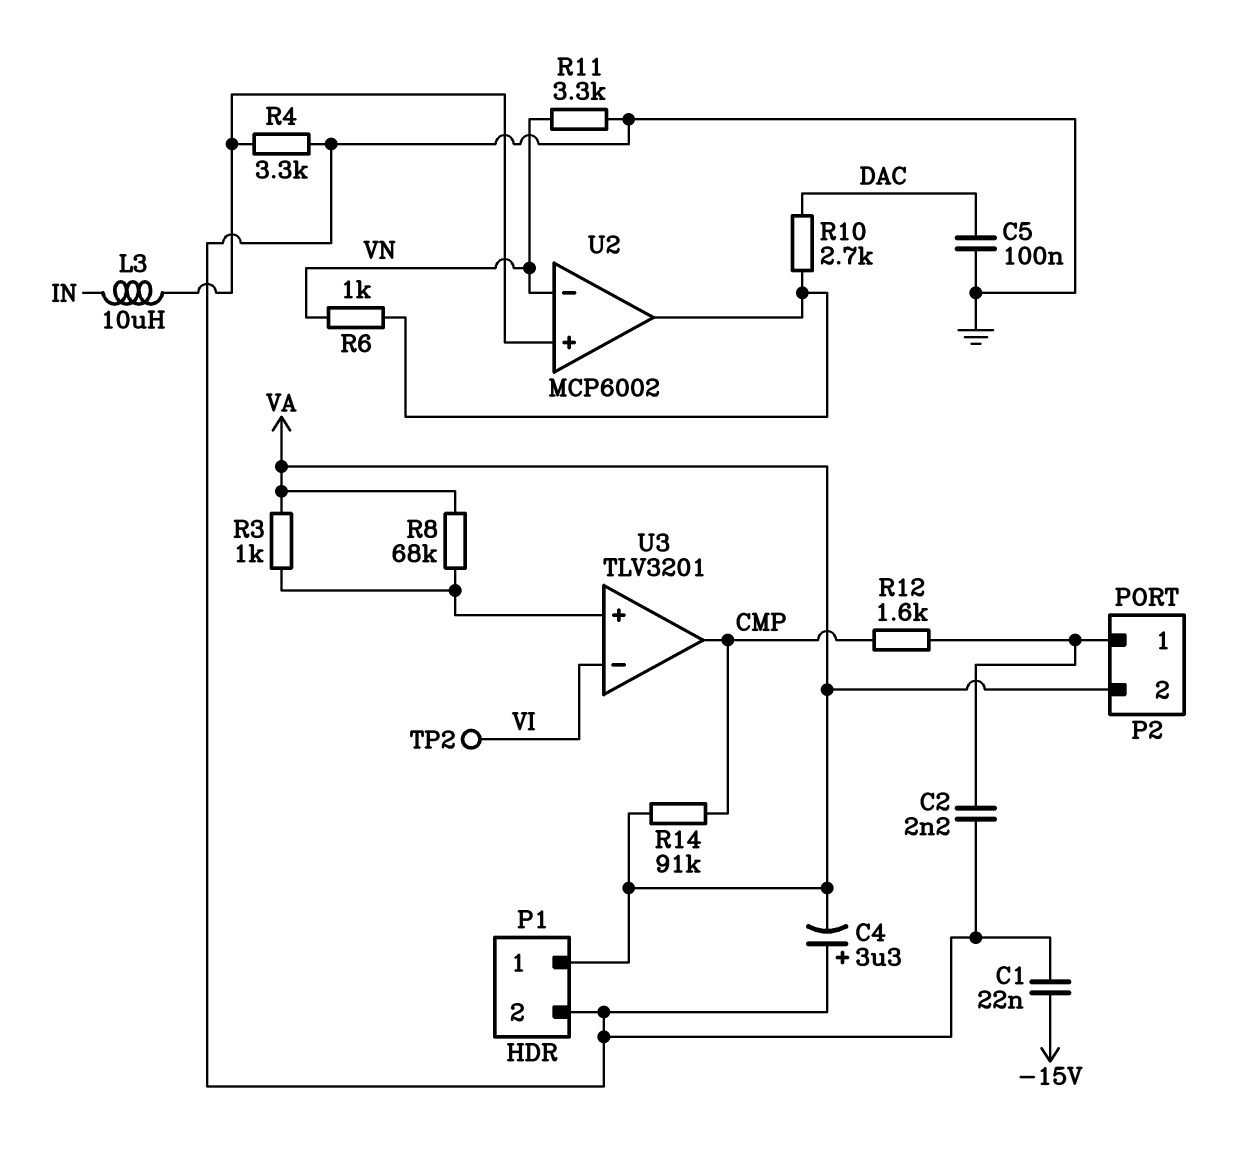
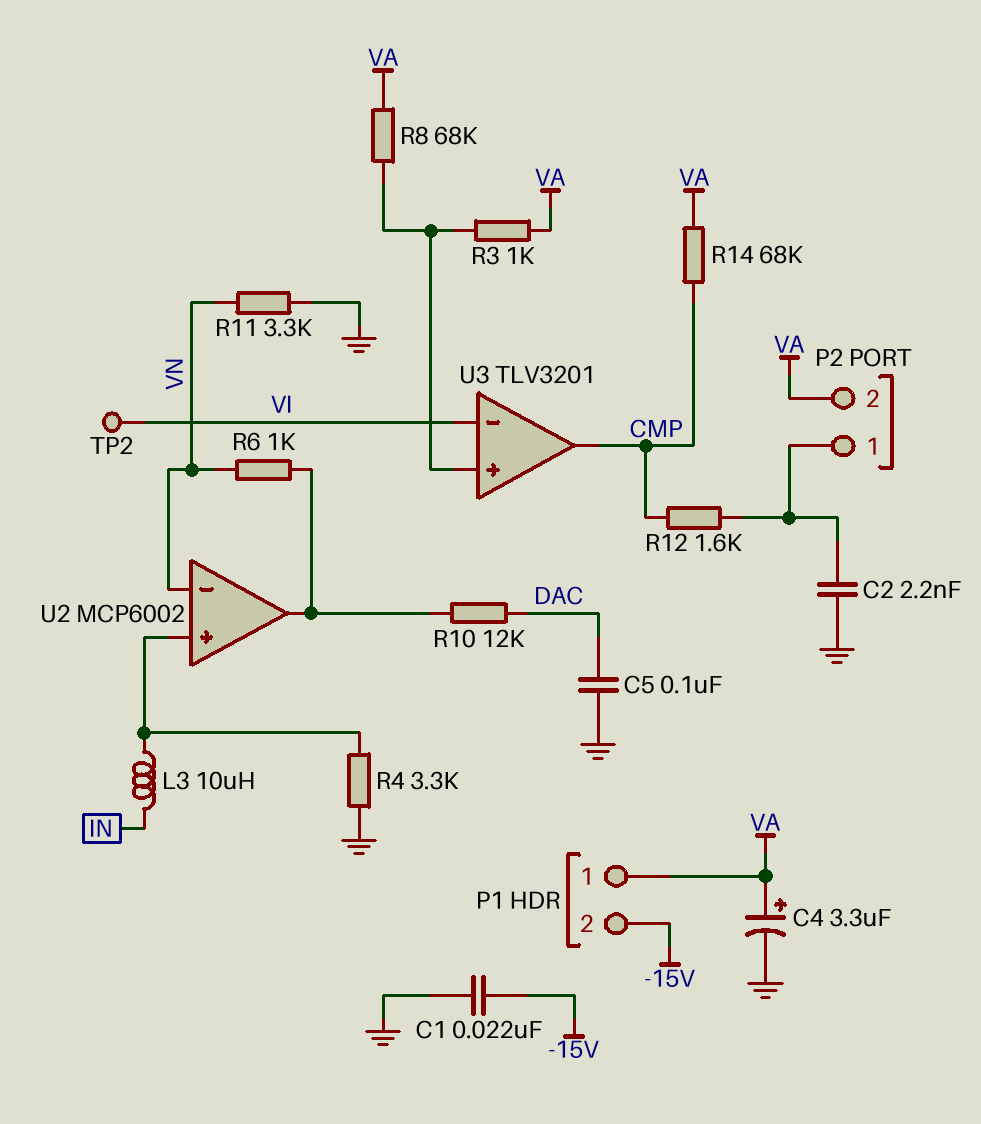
C4: 3.3uF (plus GND, minus VA) -> 3.3uF (plus VA, minus GND)
P1 pin 2: GND -> -15V
R10: 2.7k (DAC, U2/out) -> 12k (DAC, U2/out)
R14: 91k (CMP, VA) -> 68k (CMP, VA)

